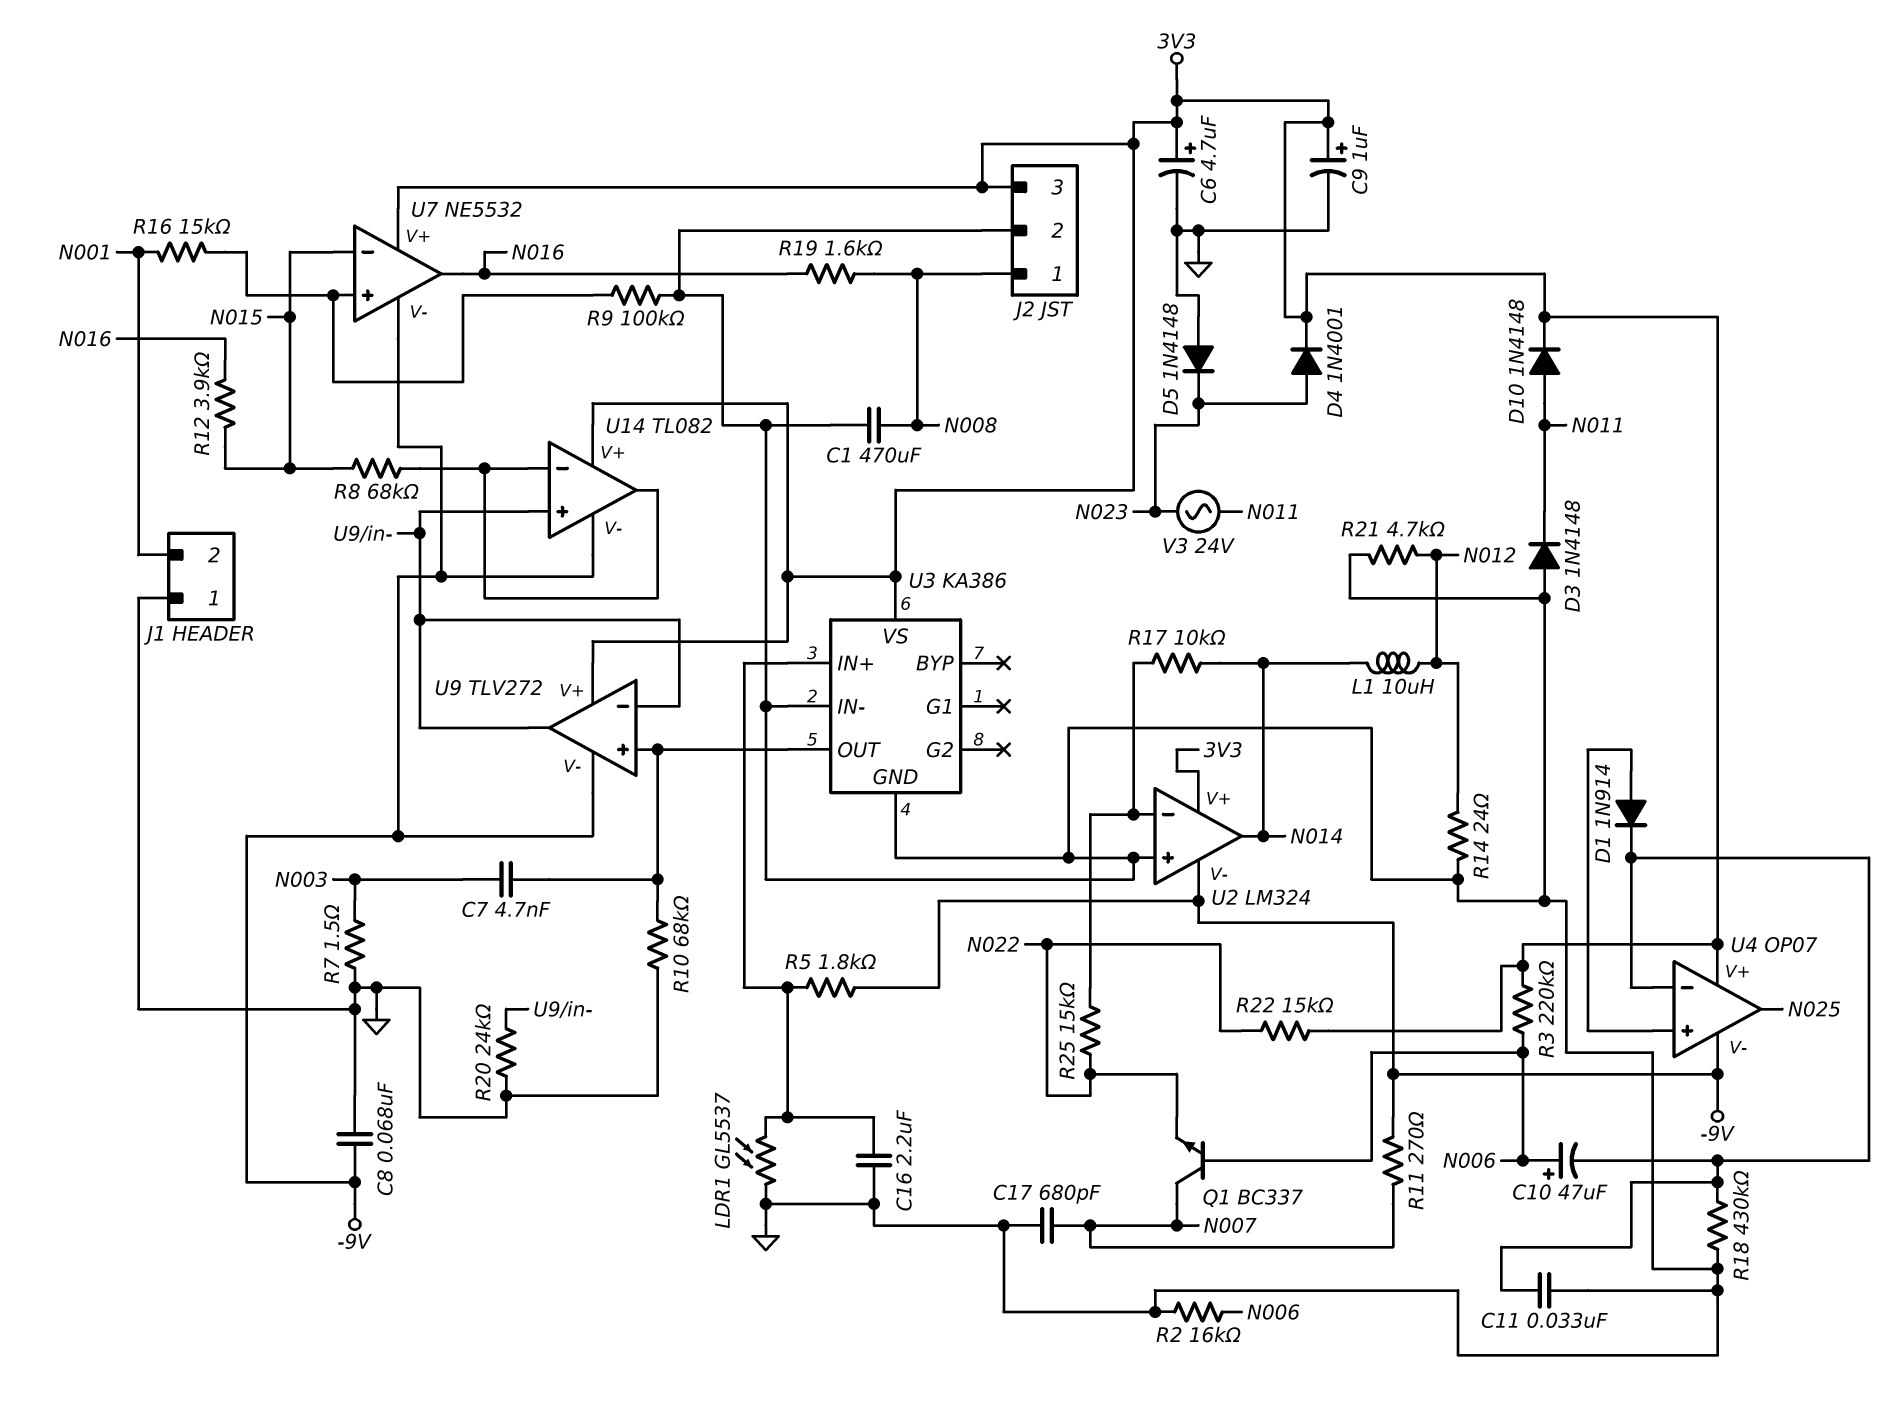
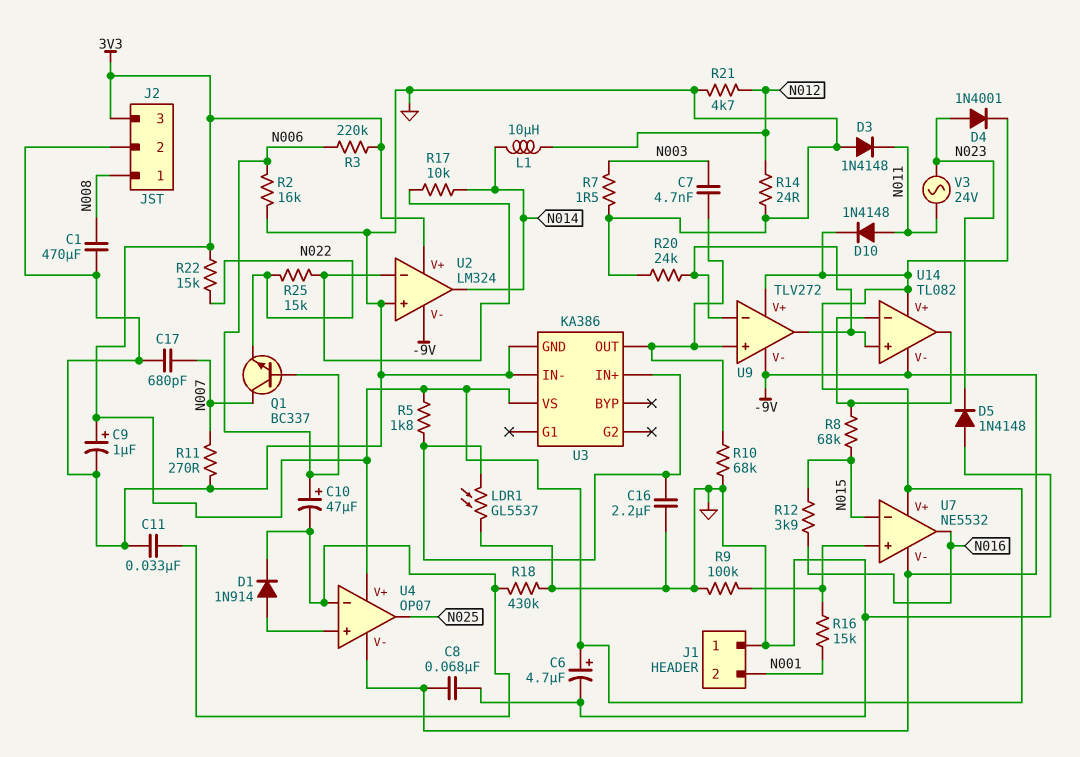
R5: 1.8k (-9V, U3/IN+) -> 1.8k (3V3, U3/IN+)
R11: 270 (-9V, N007) -> 270 (GND, N007)
R19: 1.6k (N008, N016) -> none

